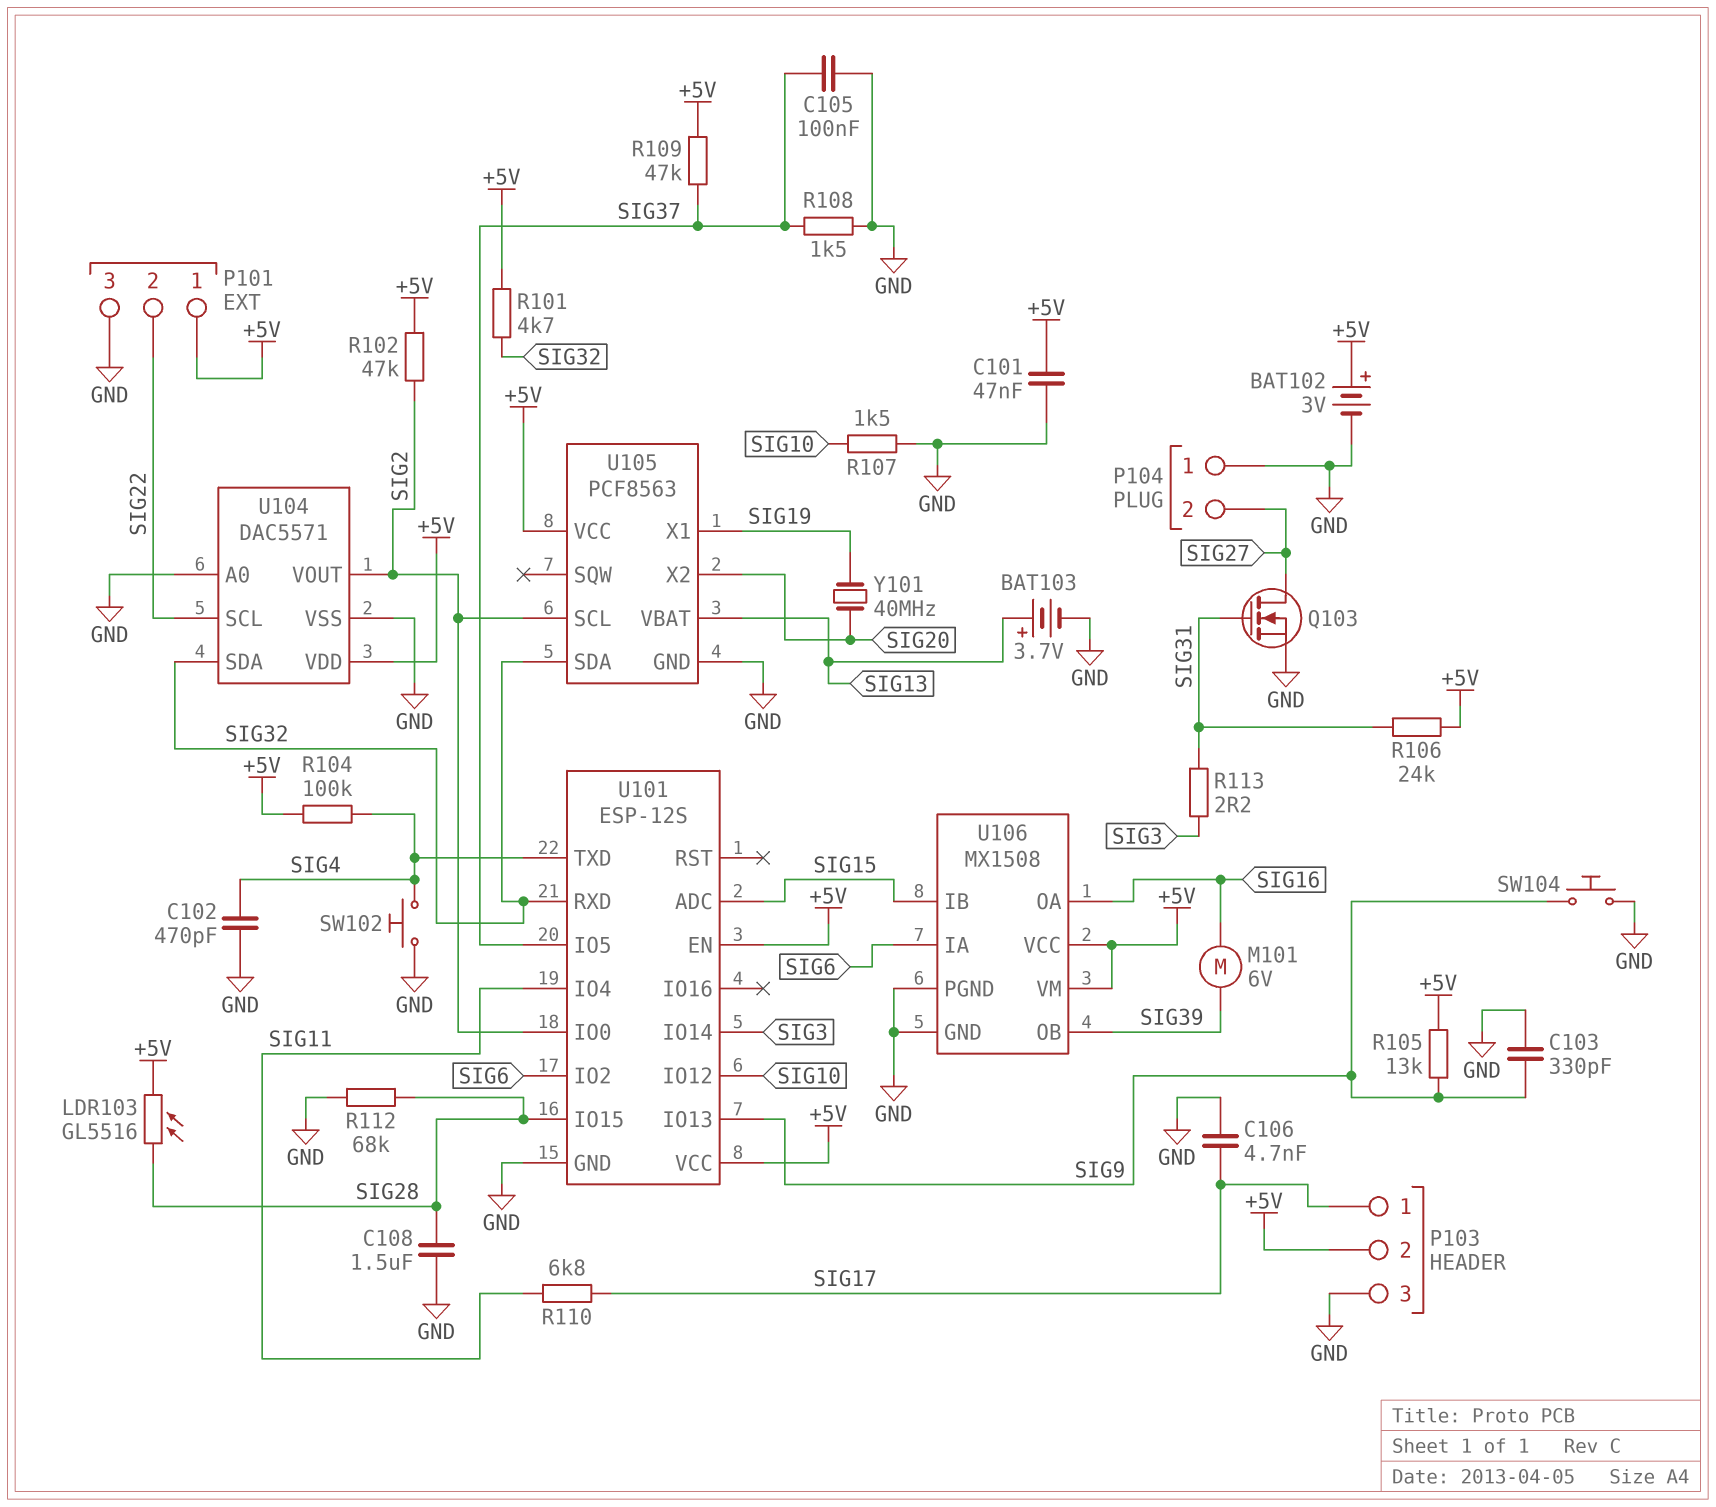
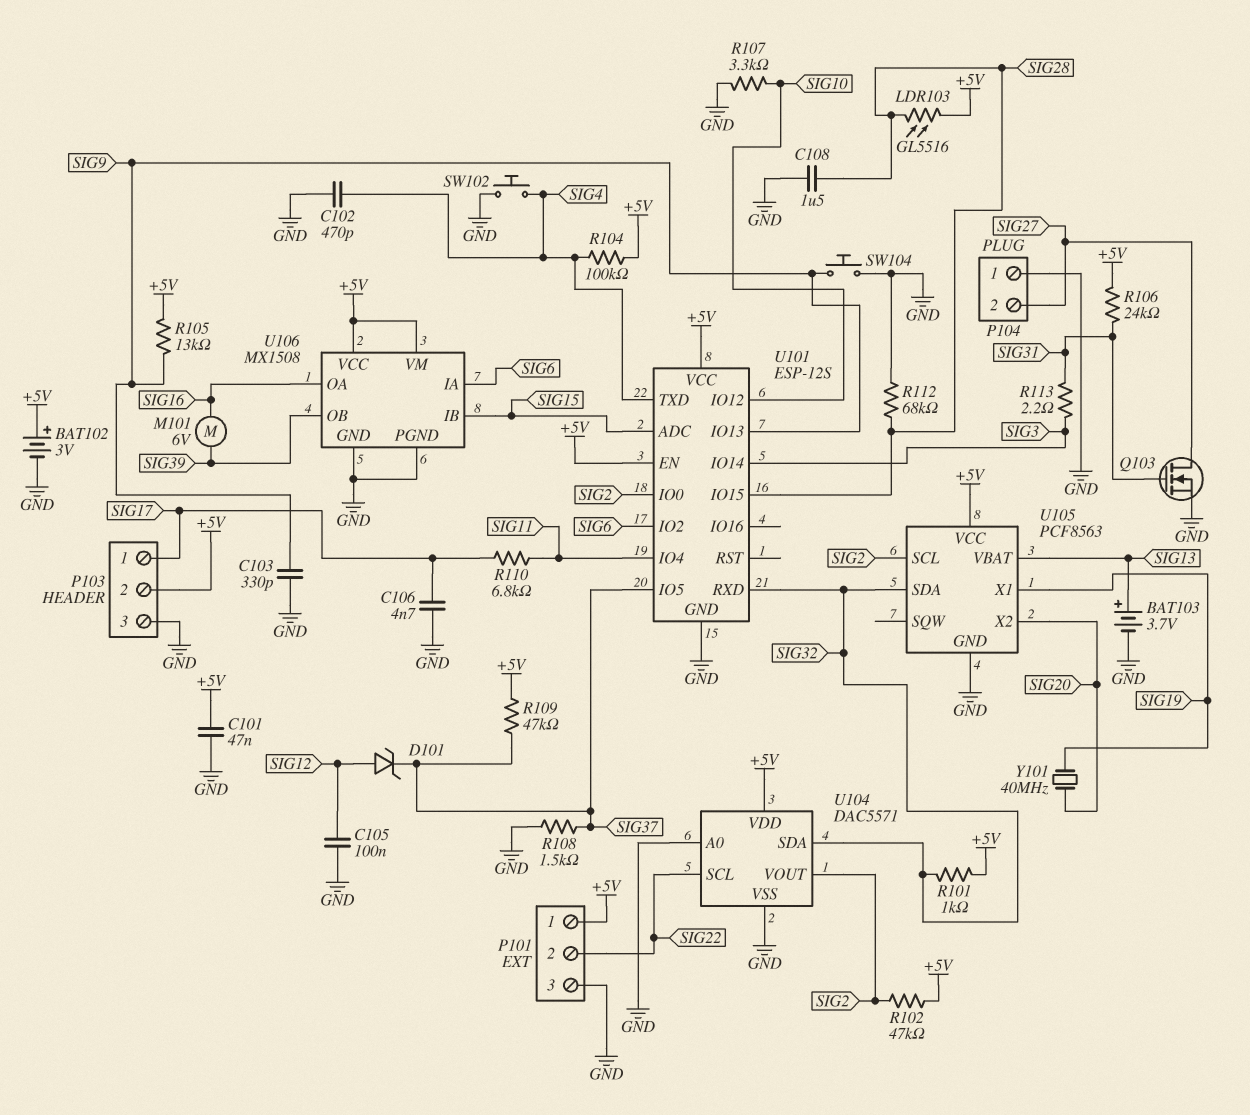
C105: 100nF (GND, SIG37) -> 100nF (GND, SIG12)
D101: none -> zener (A SIG12, K SIG37)
R101: 4.7k (+5V, SIG32) -> 1k (+5V, SIG32)
R107: 1.5k (GND, SIG10) -> 3.3k (GND, SIG10)

